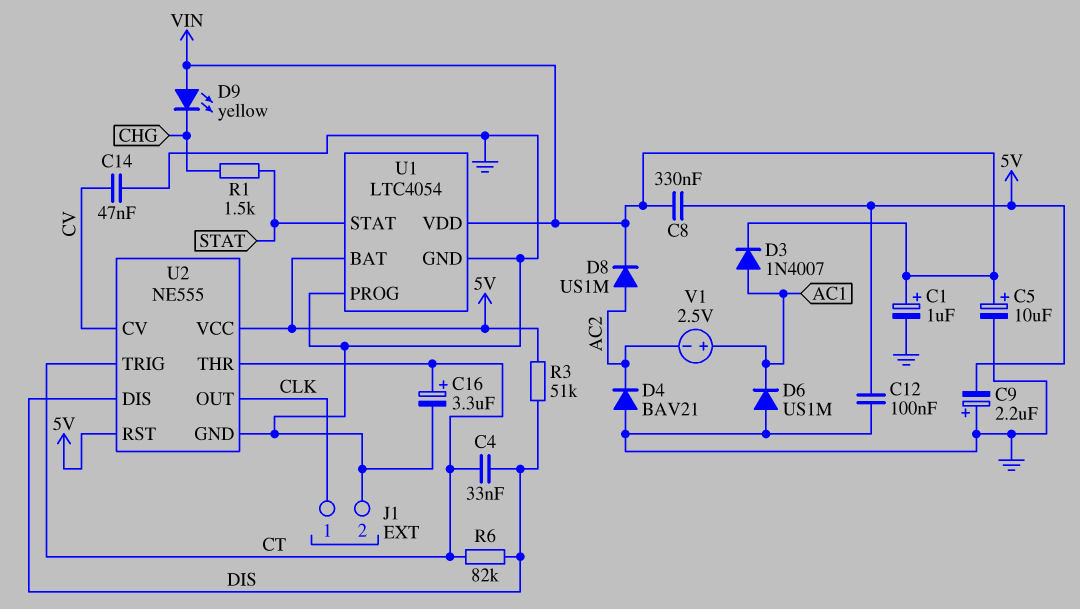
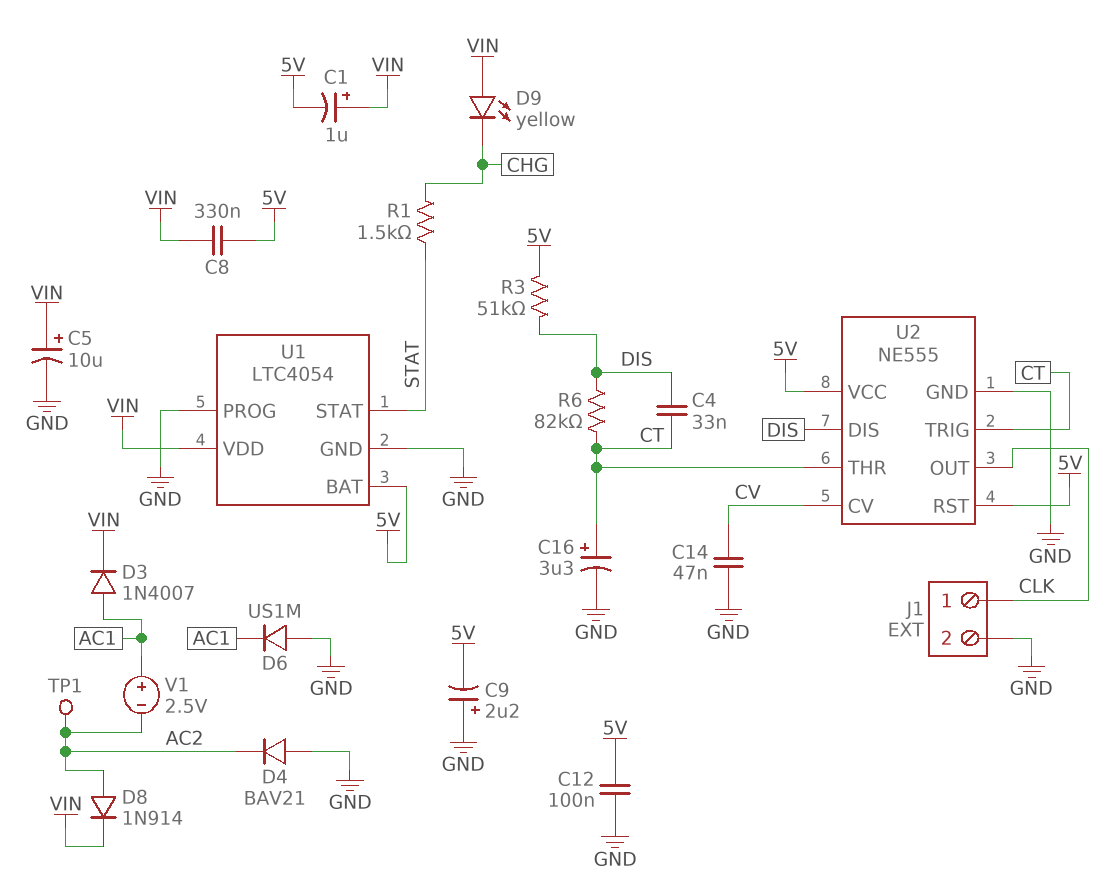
C1: 1uF (plus VIN, minus GND) -> 1uF (plus VIN, minus 5V)
D8: diode US1M (A AC2, K VIN) -> diode 1N914 (A AC2, K VIN)
TP1: none -> test point (AC2)

